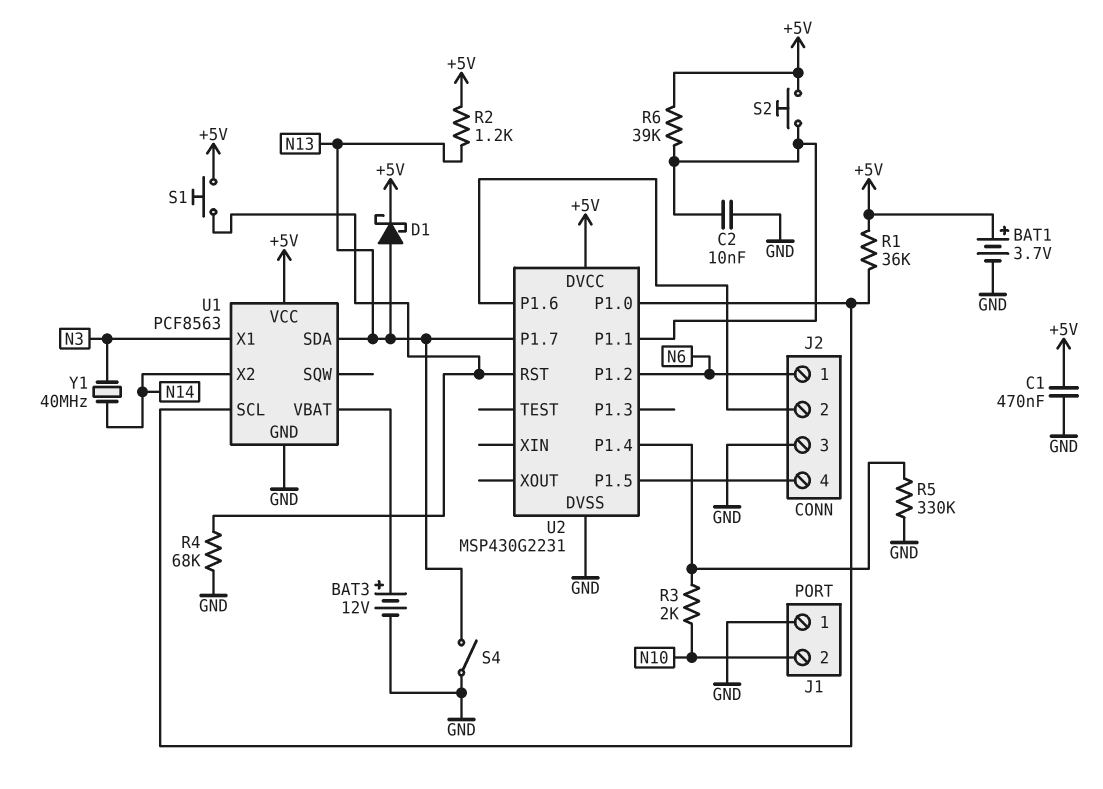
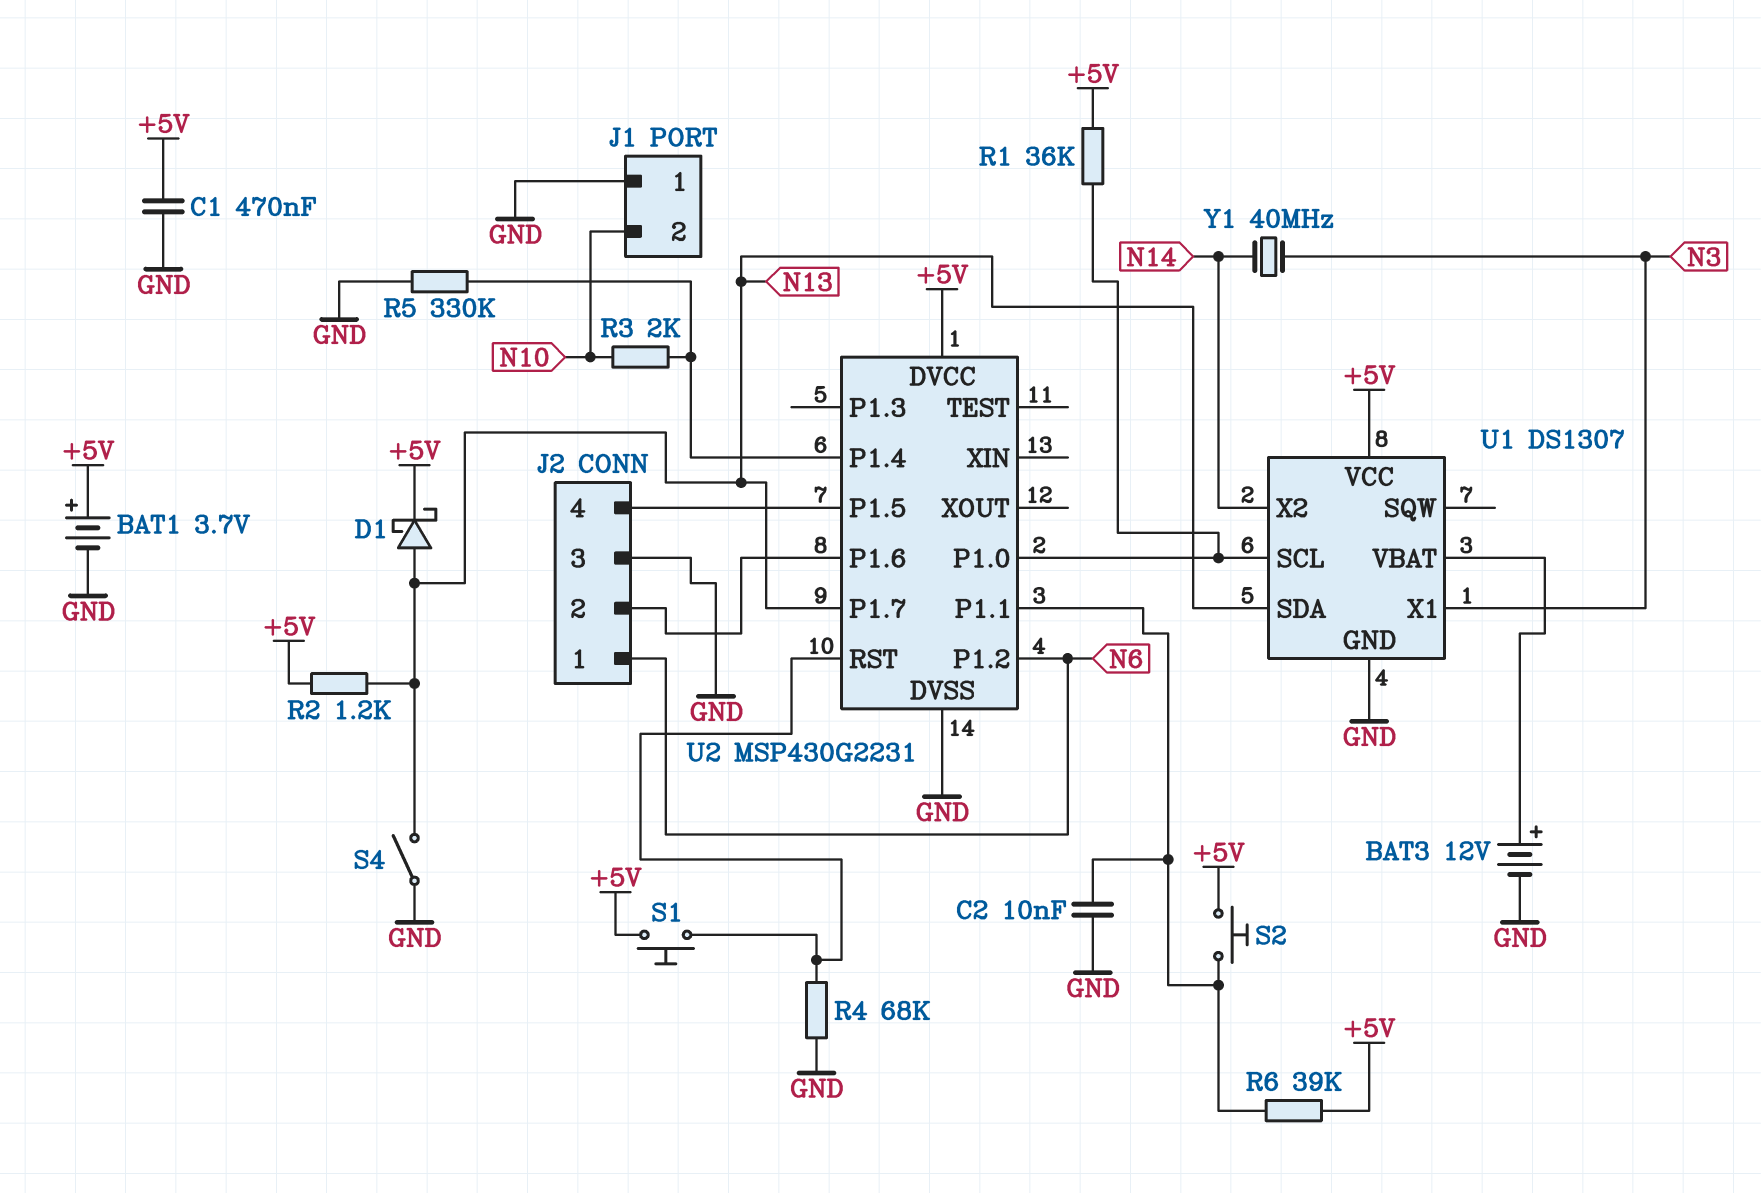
U1: PCF8563 -> DS1307

